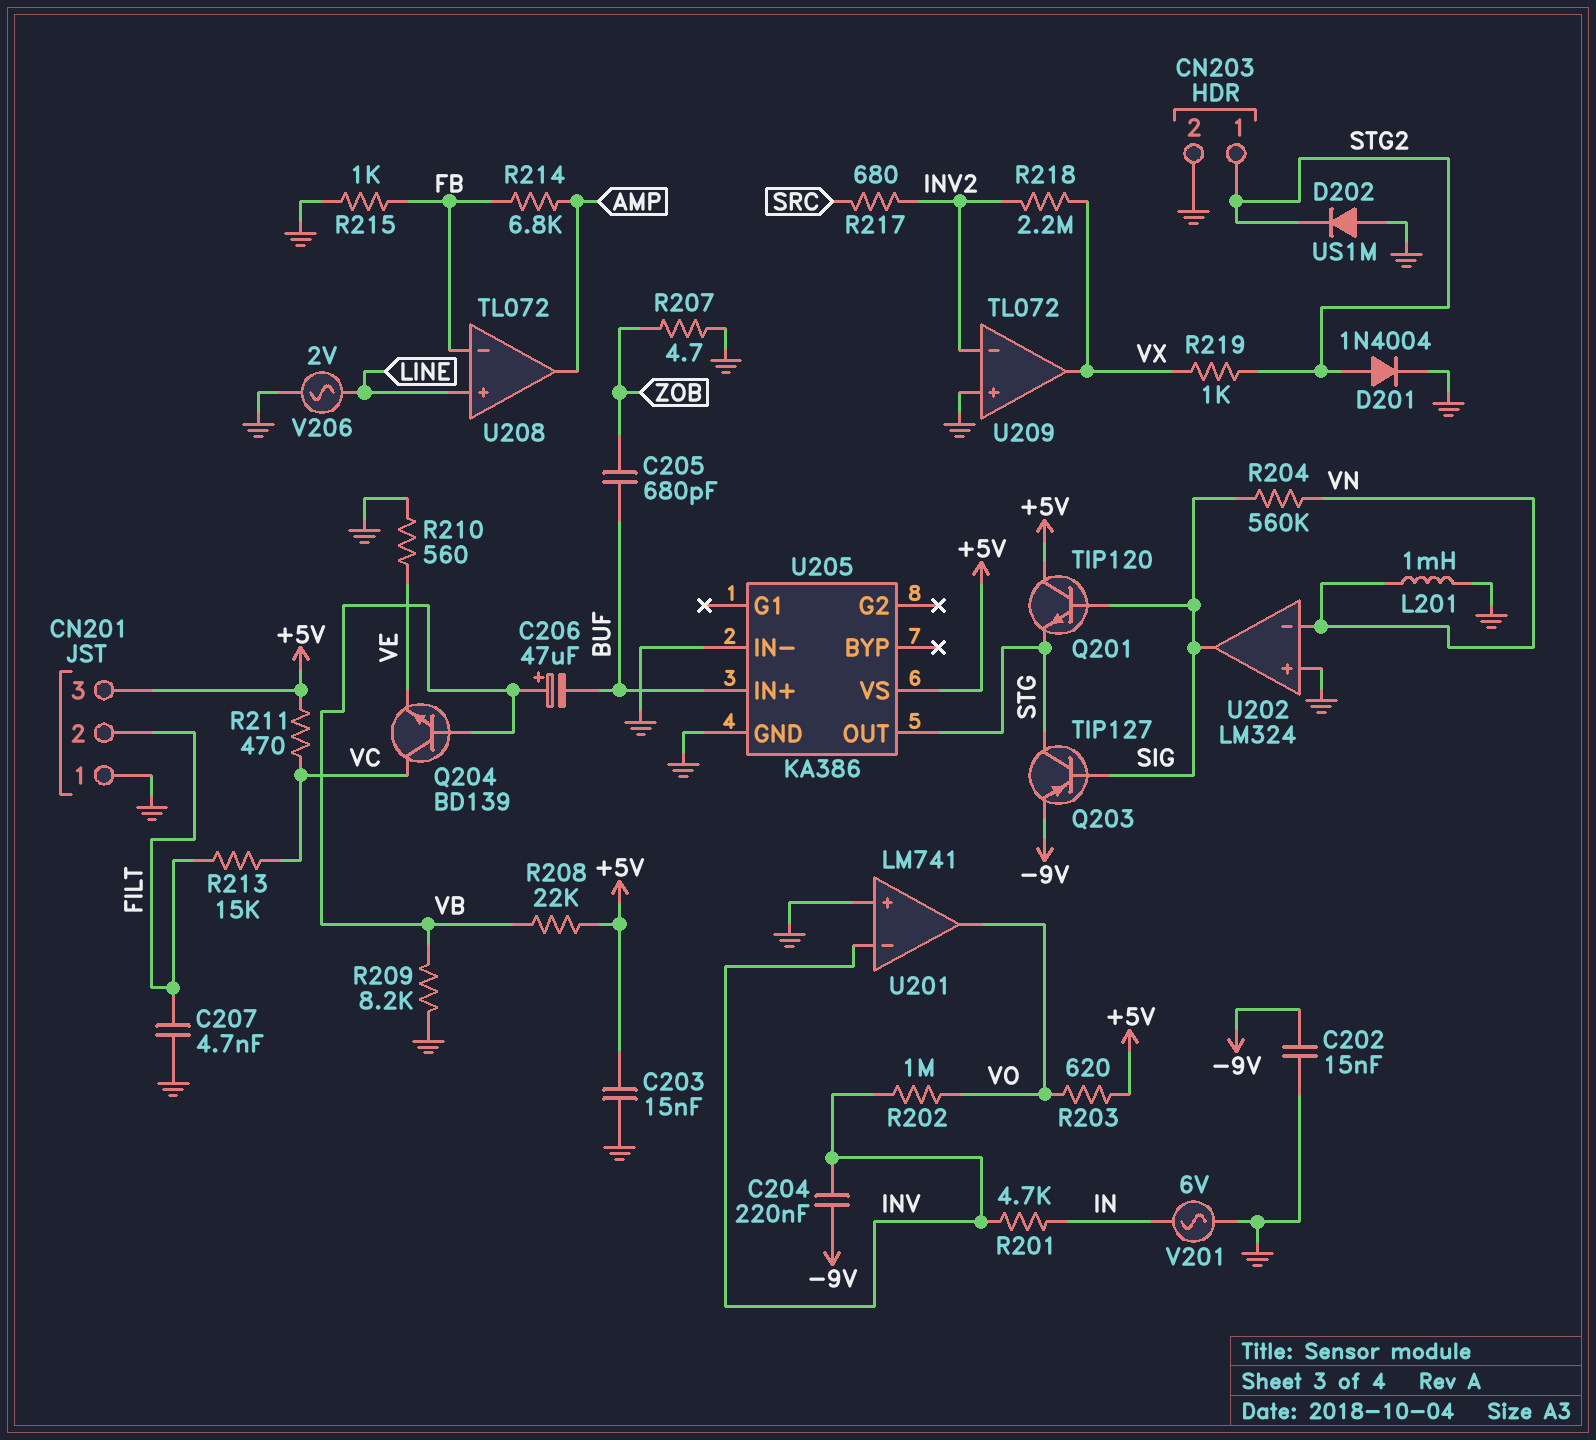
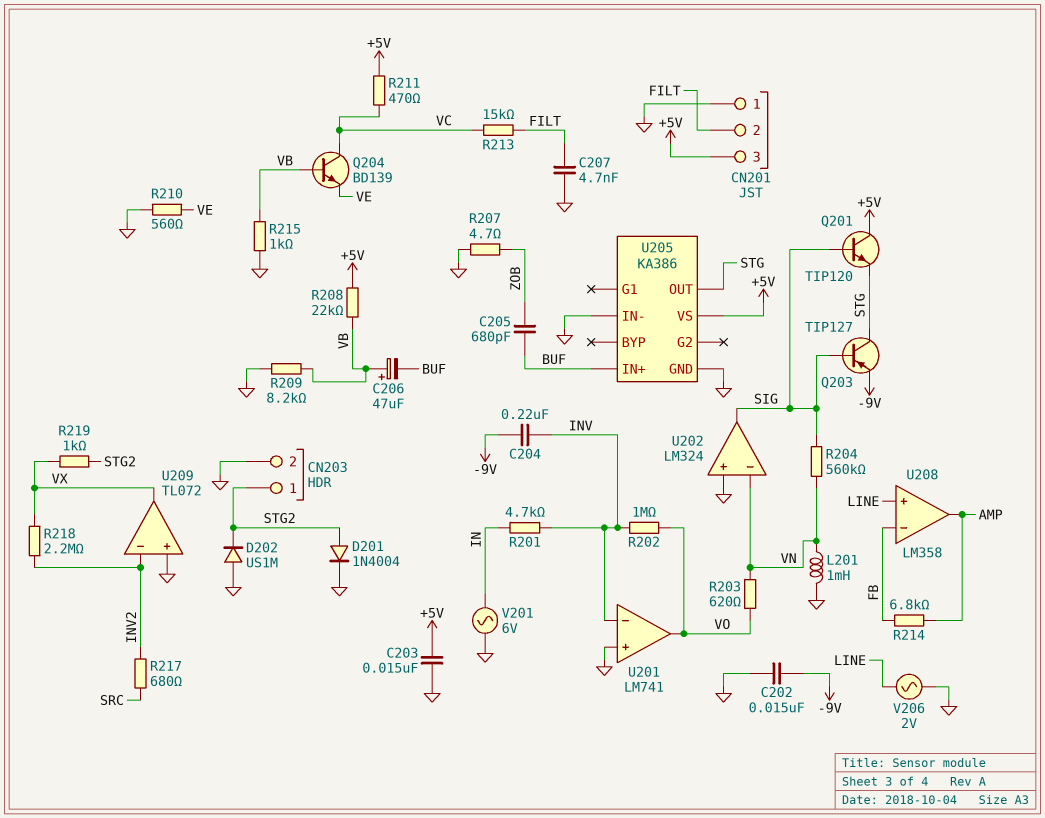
R203: 620 (+5V, VO) -> 620 (VN, VO)
R215: 1k (FB, GND) -> 1k (GND, VB)
U208: TL072 -> LM358

